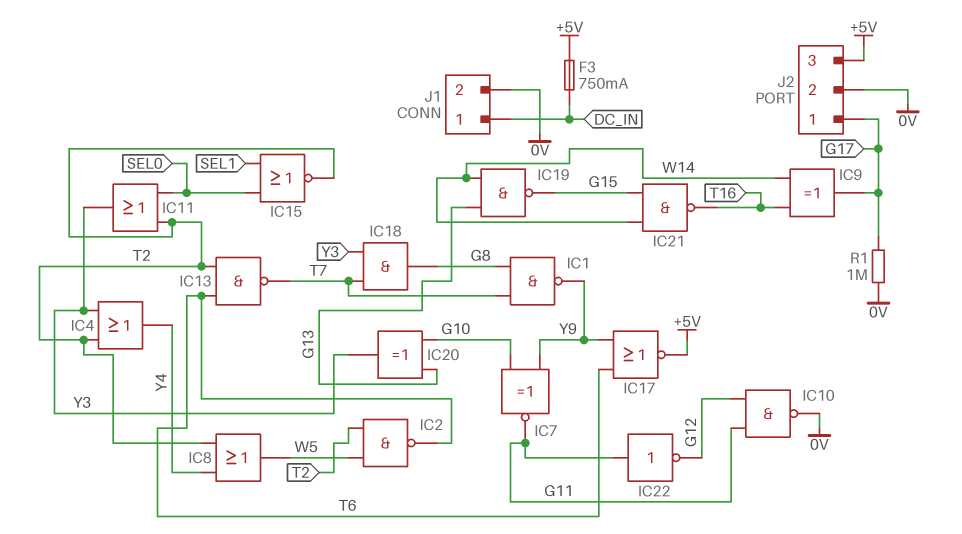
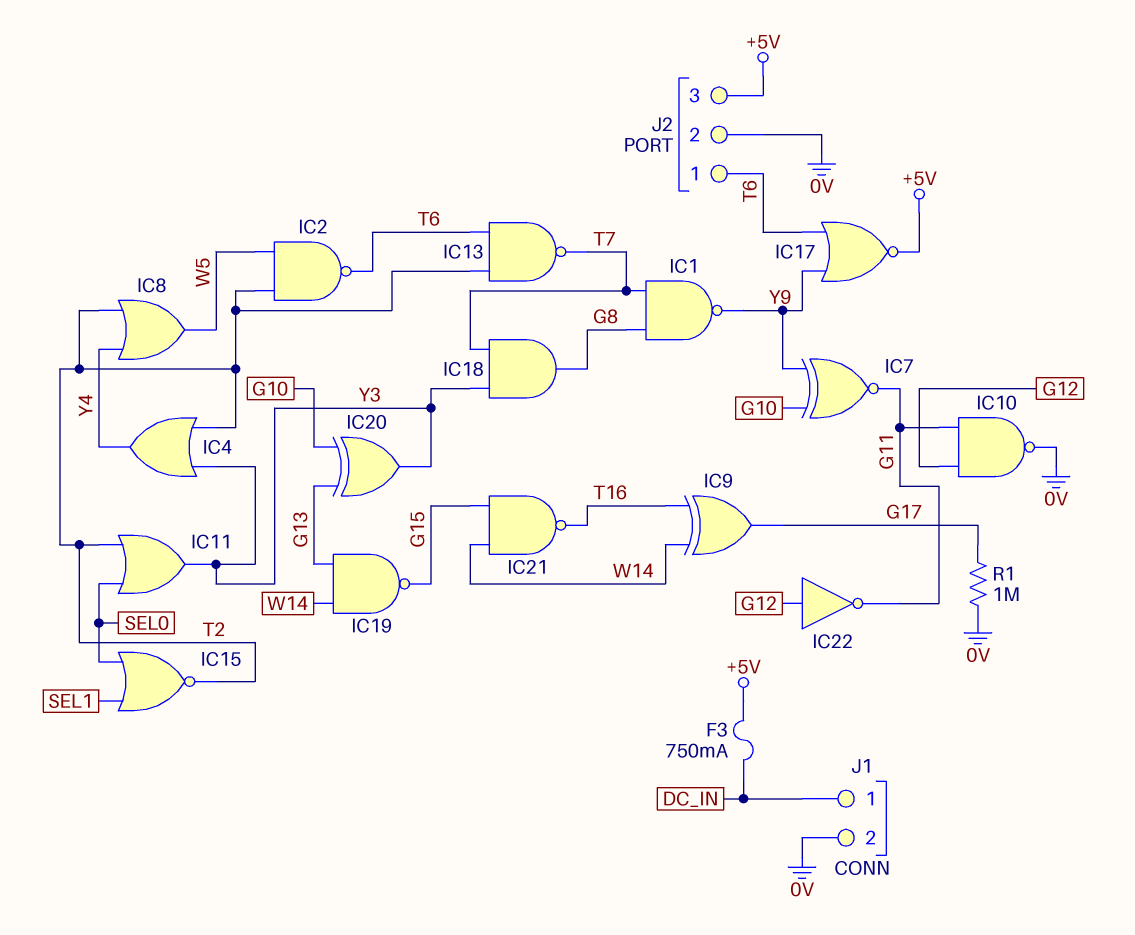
IC22: NOT (in G11, out G12) -> NOT (in G12, out G11)
J2 pin 1: G17 -> T6

